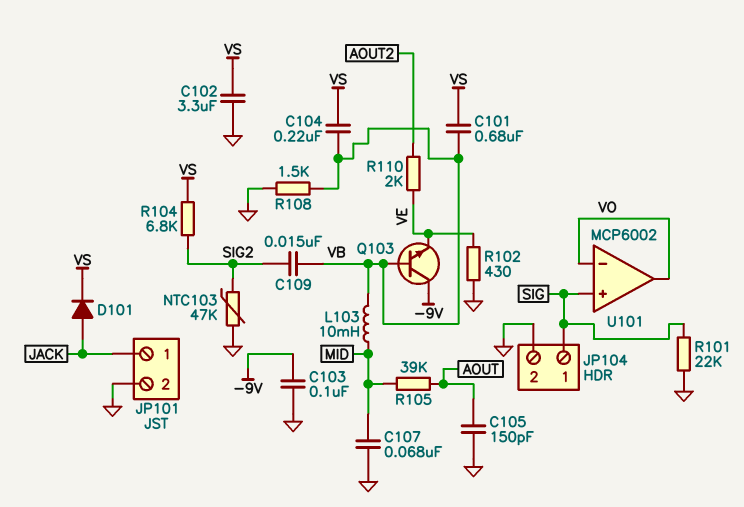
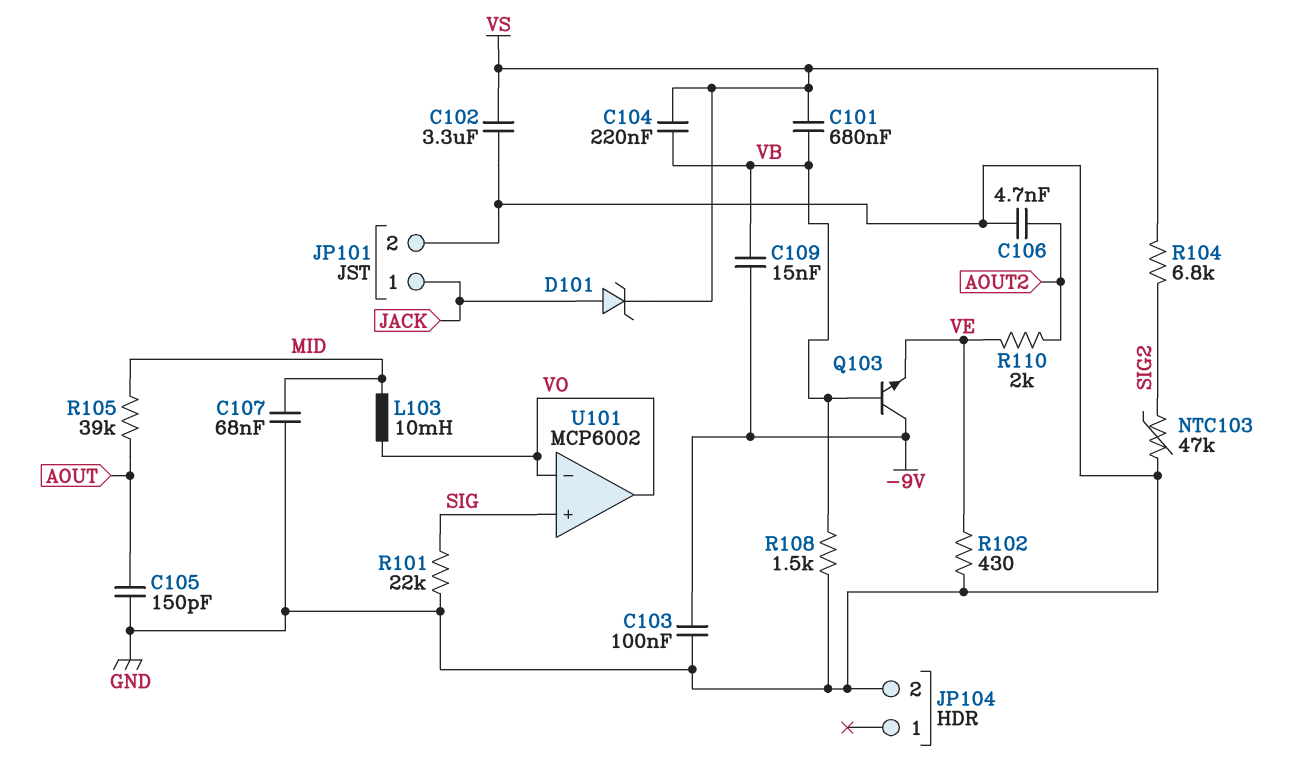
C106: none -> 4.7nF (AOUT2, GND)
C109: 15nF (SIG2, VB) -> 15nF (-9V, VB)
D101: diode (A JACK, K VS) -> zener (A JACK, K VS)
JP104 pin 1: SIG -> none
L103: 10mH (MID, VB) -> 10mH (MID, VO)

